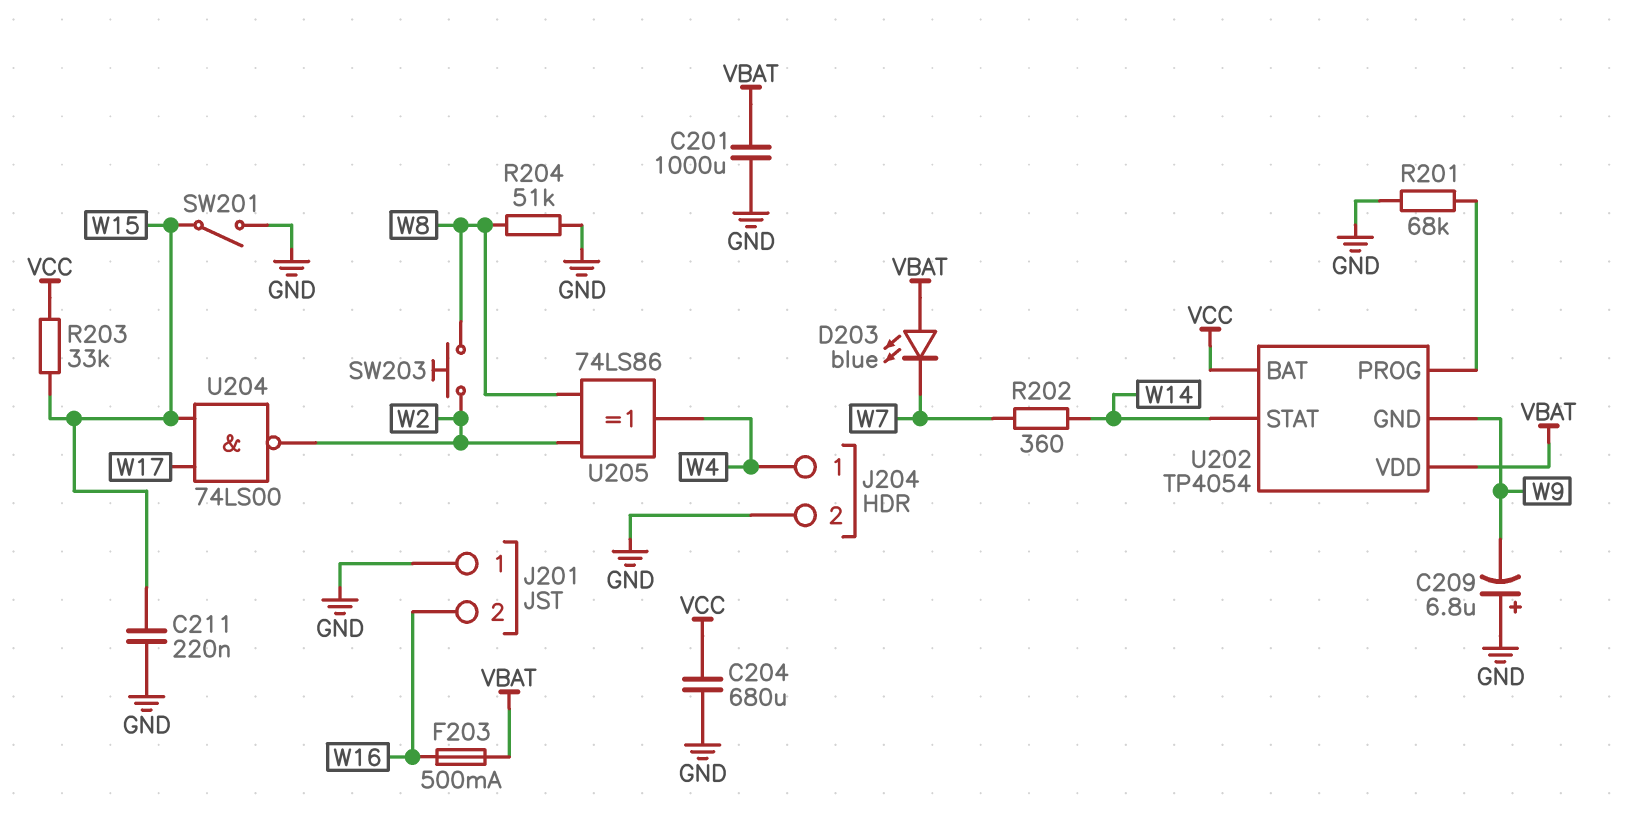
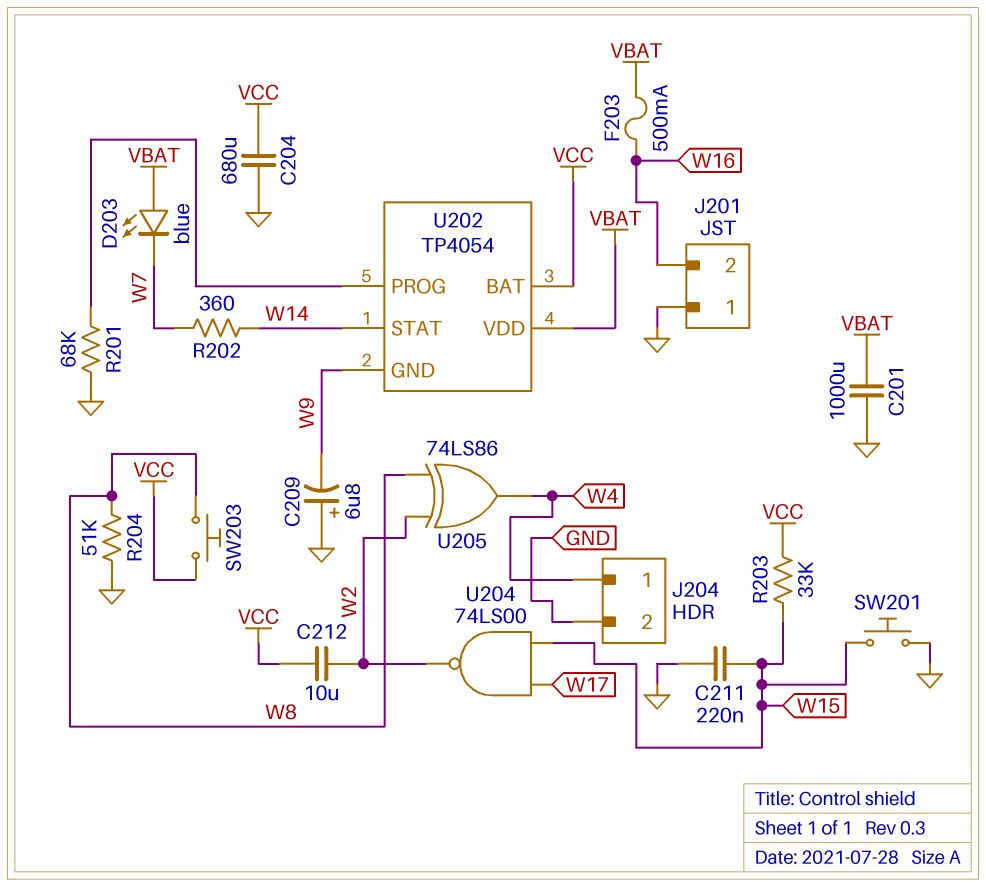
C212: none -> 10uF (VCC, W2)
SW201: switch (GND, W15) -> button (GND, W15)
SW203: button (W2, W8) -> button (VCC, W8)

